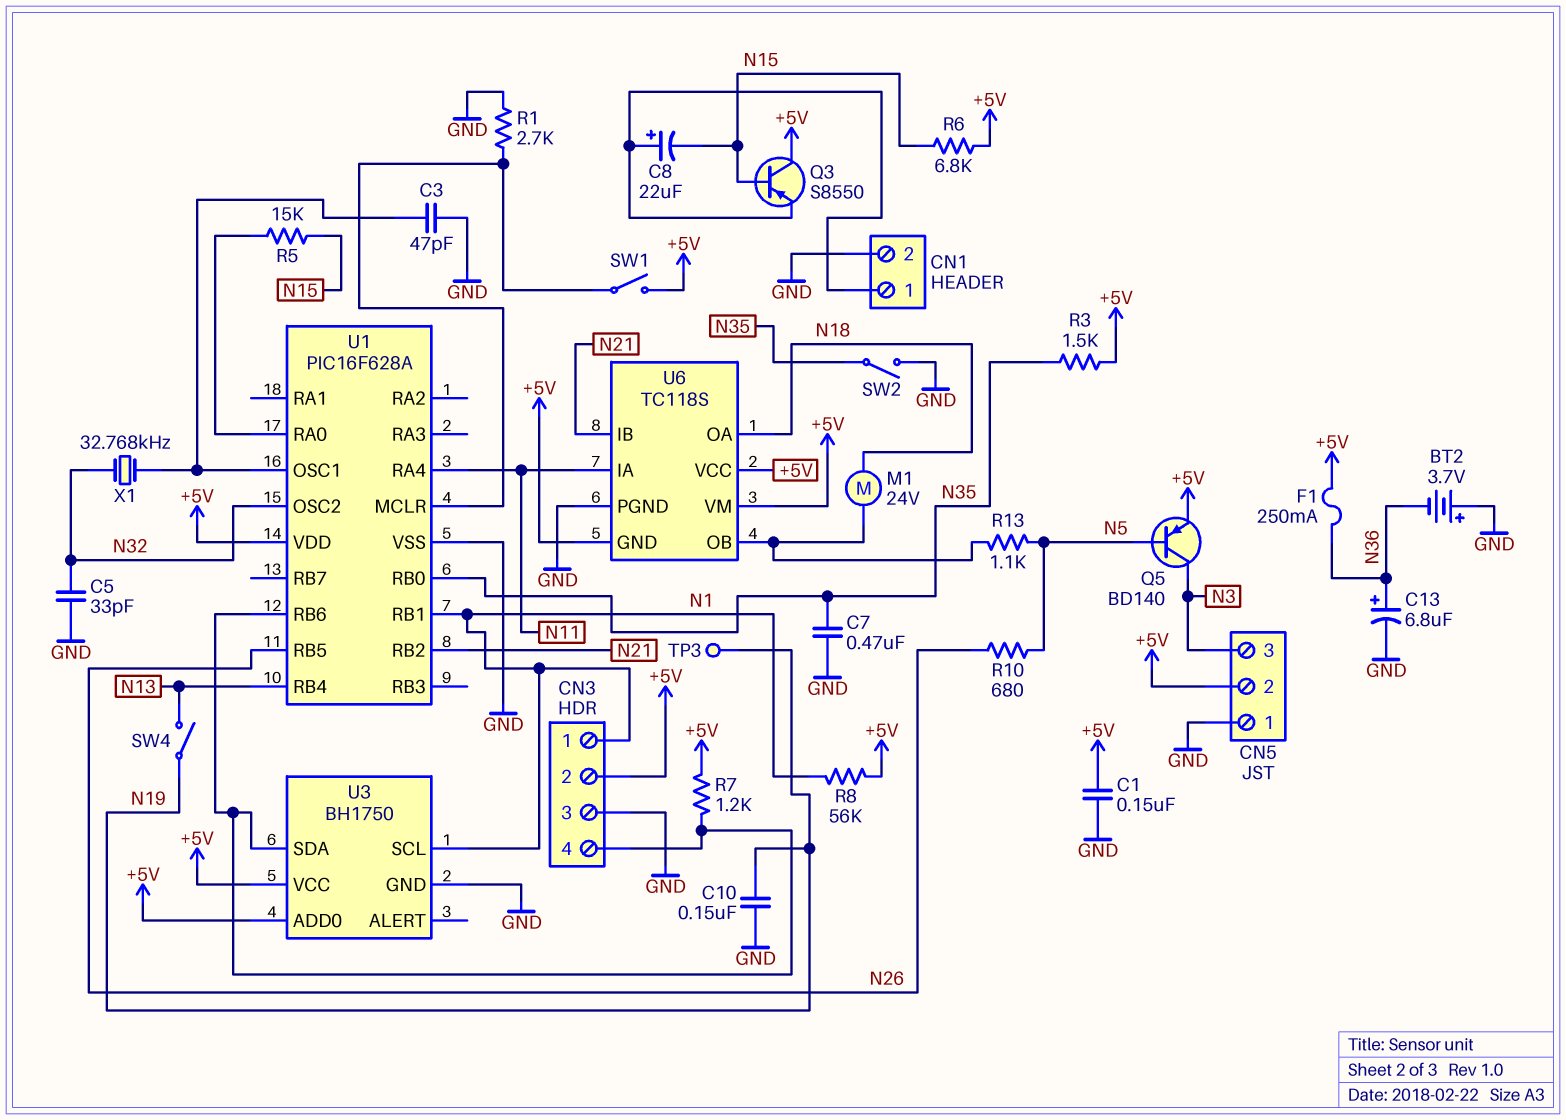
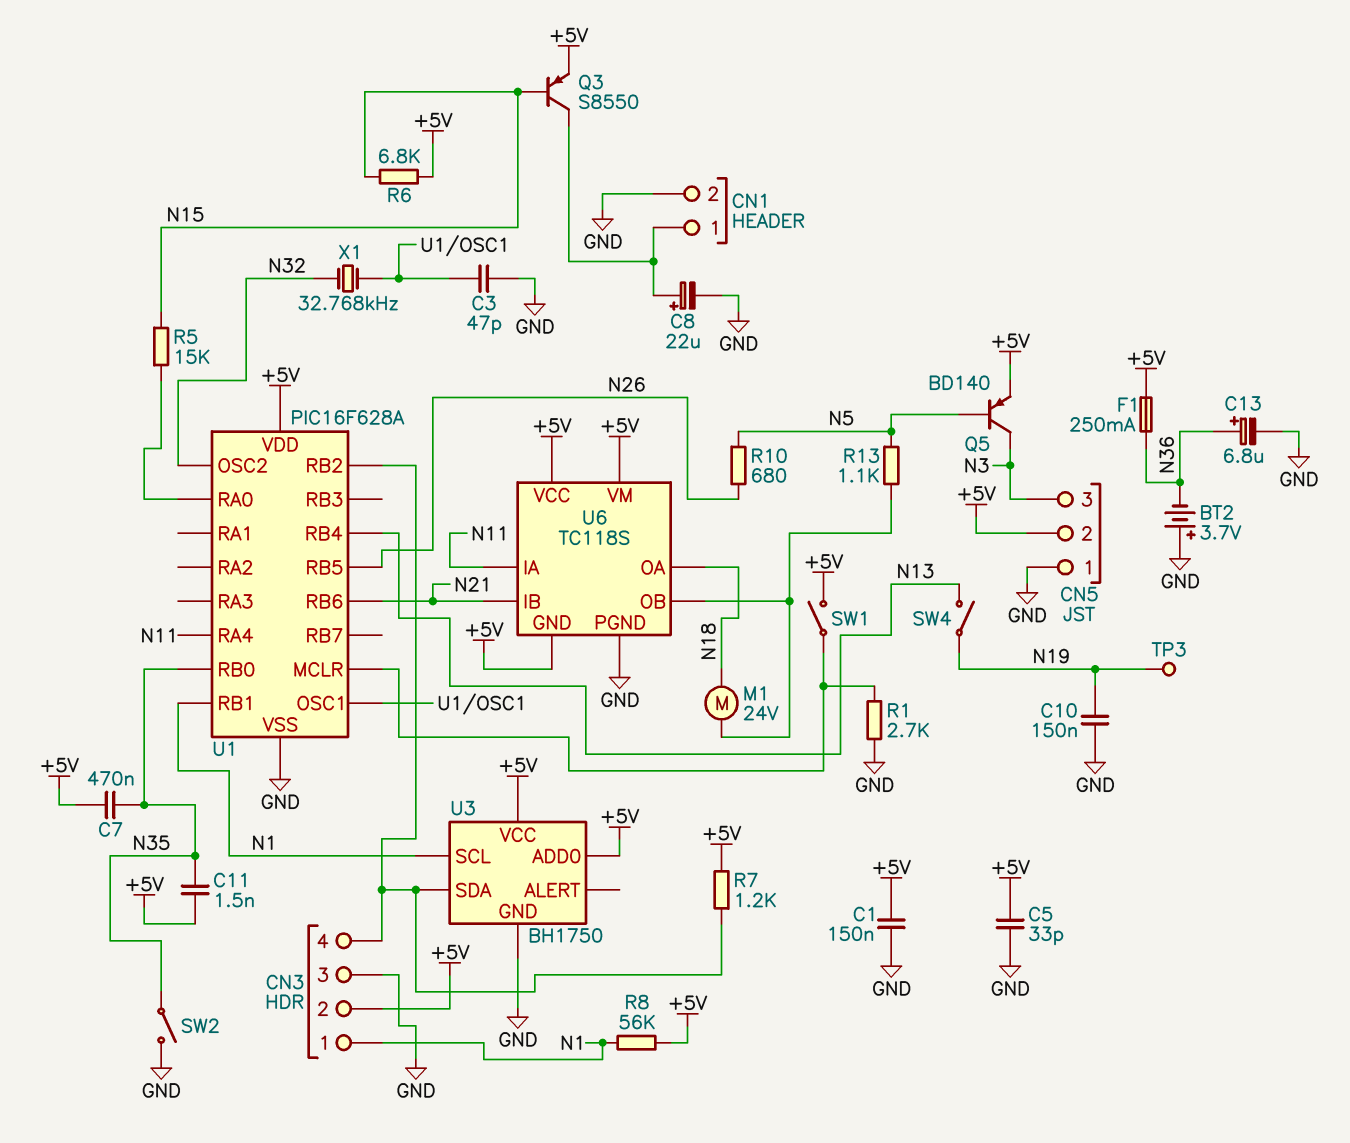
C5: 33pF (GND, N32) -> 33pF (+5V, GND)
C7: 470nF (GND, N35) -> 470nF (+5V, N35)
C8: 22uF (plus CN1/1, minus N15) -> 22uF (plus CN1/1, minus GND)
C11: none -> 1.5nF (+5V, N35)
Q3: PNP S8550 (B N15, C +5V, E CN1/1) -> PNP S8550 (B N15, C CN1/1, E +5V)
R3: 1.5k (+5V, N35) -> none
U1 pin RB2: N21 -> CN3/4
U1 pin RB6: CN3/4 -> N21

